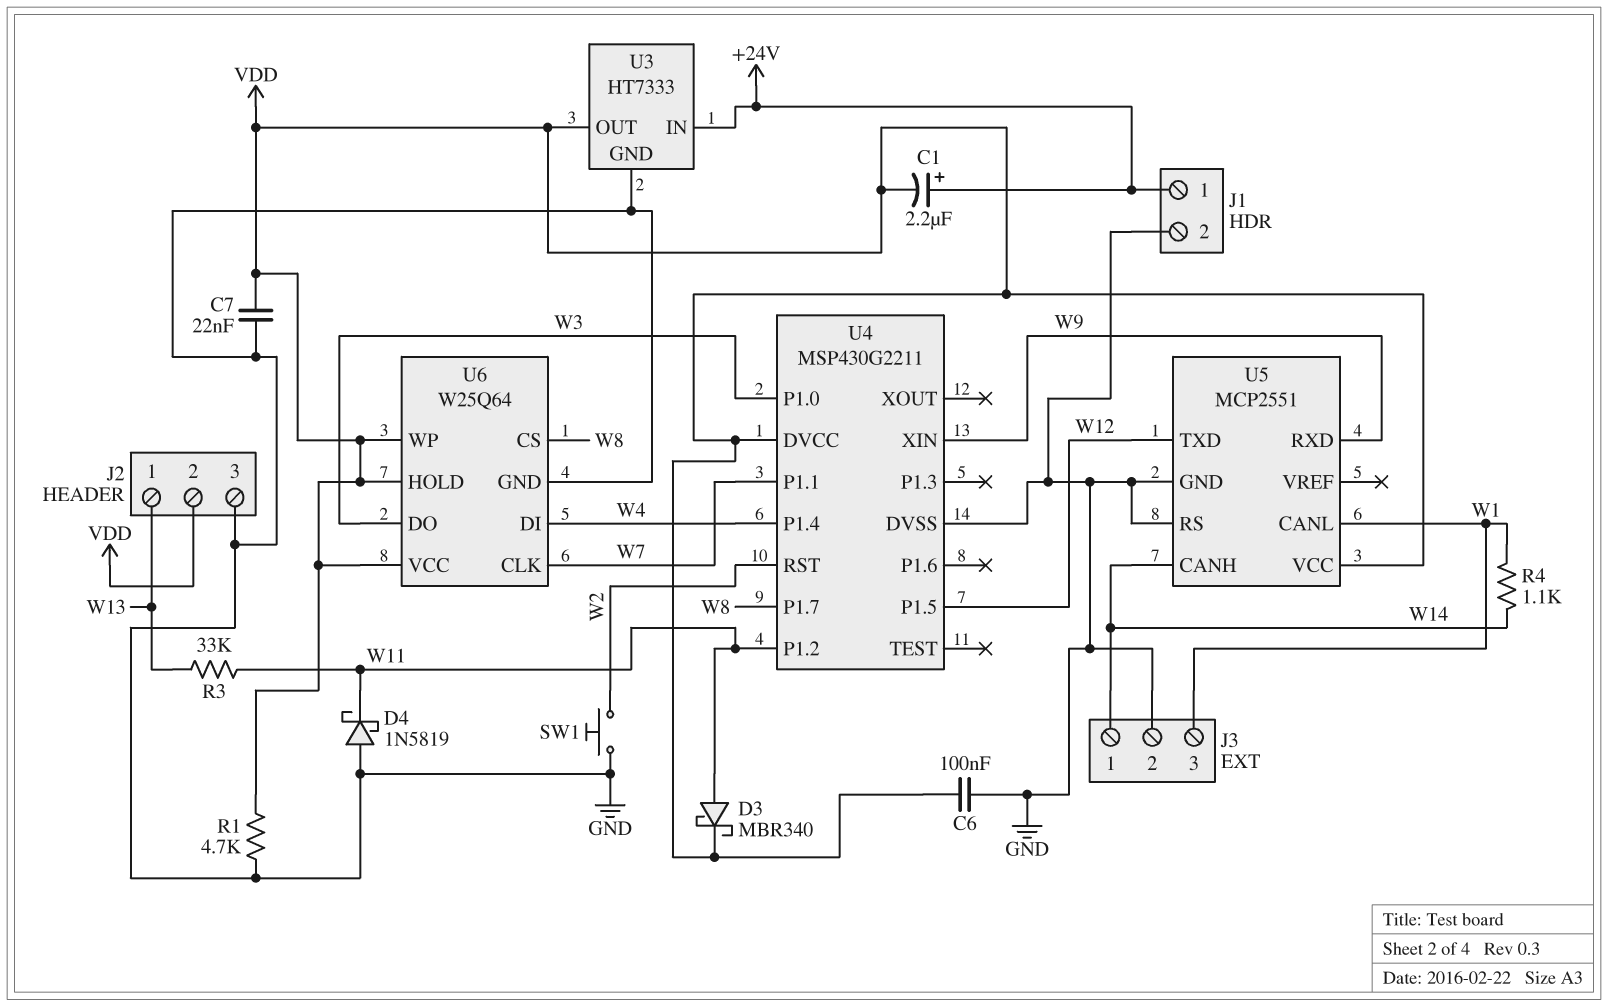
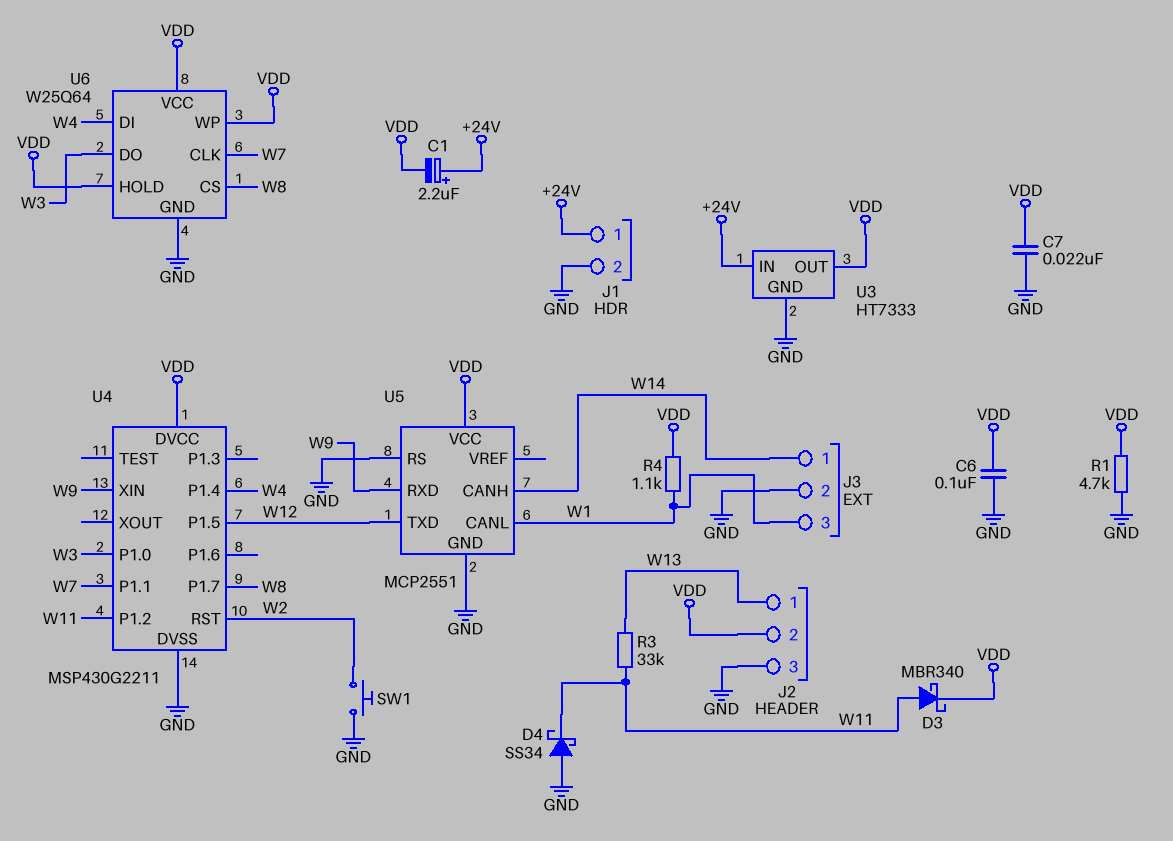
D4: schottky 1N5819 (A GND, K W11) -> schottky SS34 (A GND, K W11)
R4: 1.1k (W1, W14) -> 1.1k (VDD, W1)

